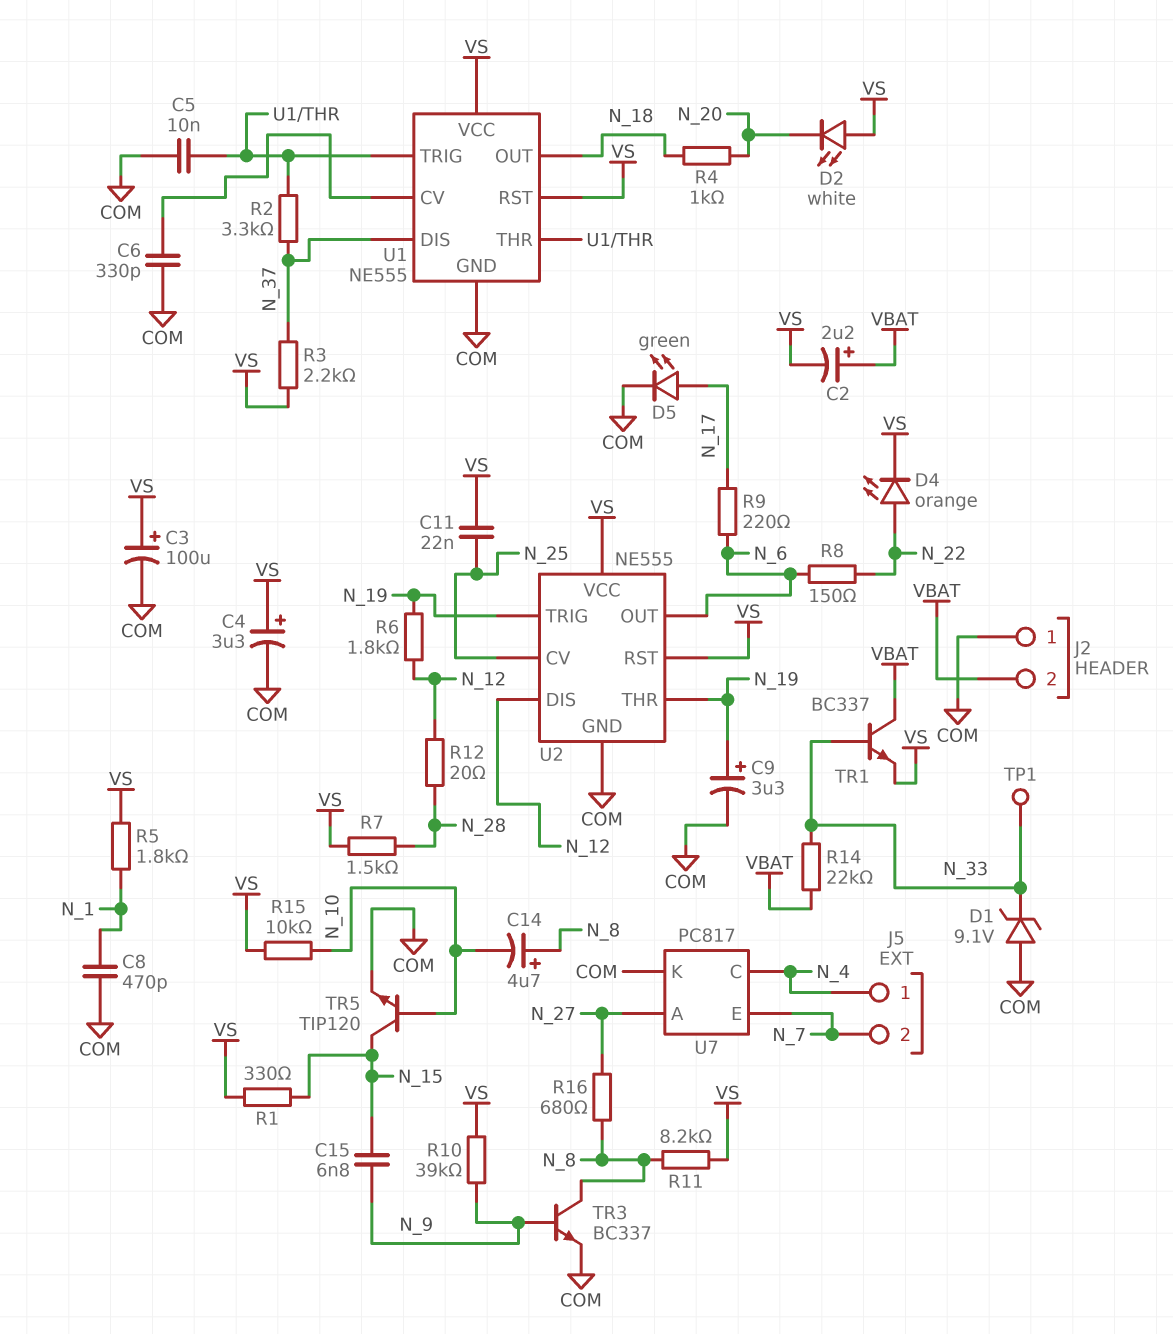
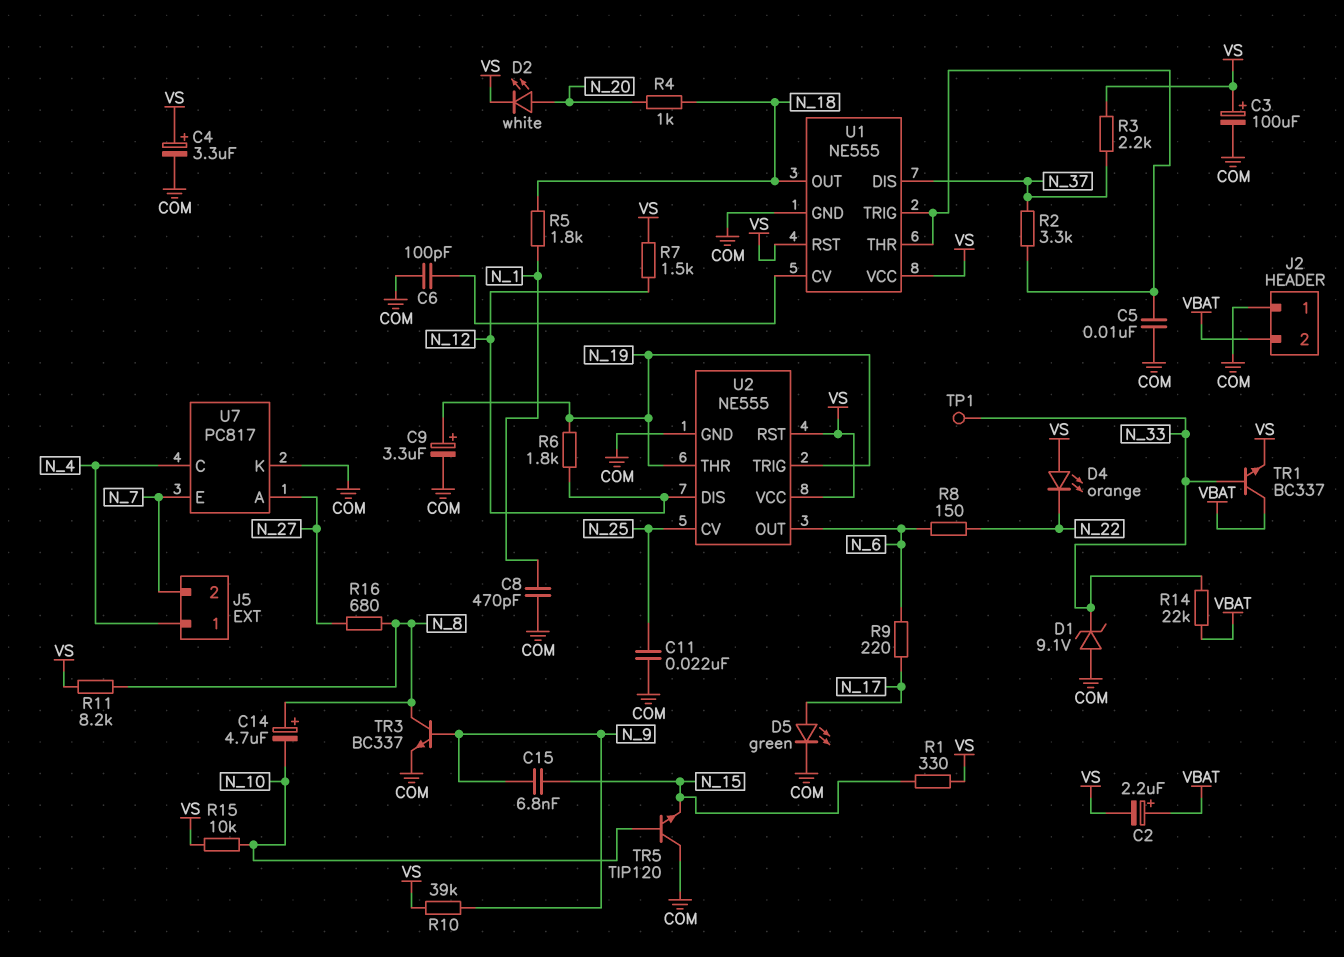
C6: 330pF (COM, U1/CV) -> 100pF (COM, U1/CV)
C11: 22nF (N_25, VS) -> 22nF (COM, N_25)
D2: LED white (A VS, K N_20) -> LED white (A N_20, K VS)
D4: LED orange (A N_22, K VS) -> LED orange (A VS, K N_22)
R5: 1.8k (N_1, VS) -> 1.8k (N_1, N_18)
R7: 1.5k (N_28, VS) -> 1.5k (N_12, VS)
R12: 20 (N_12, N_28) -> none
TR5: NPN TIP120 (B N_10, C N_15, E COM) -> NPN TIP120 (B N_10, C COM, E N_15)

